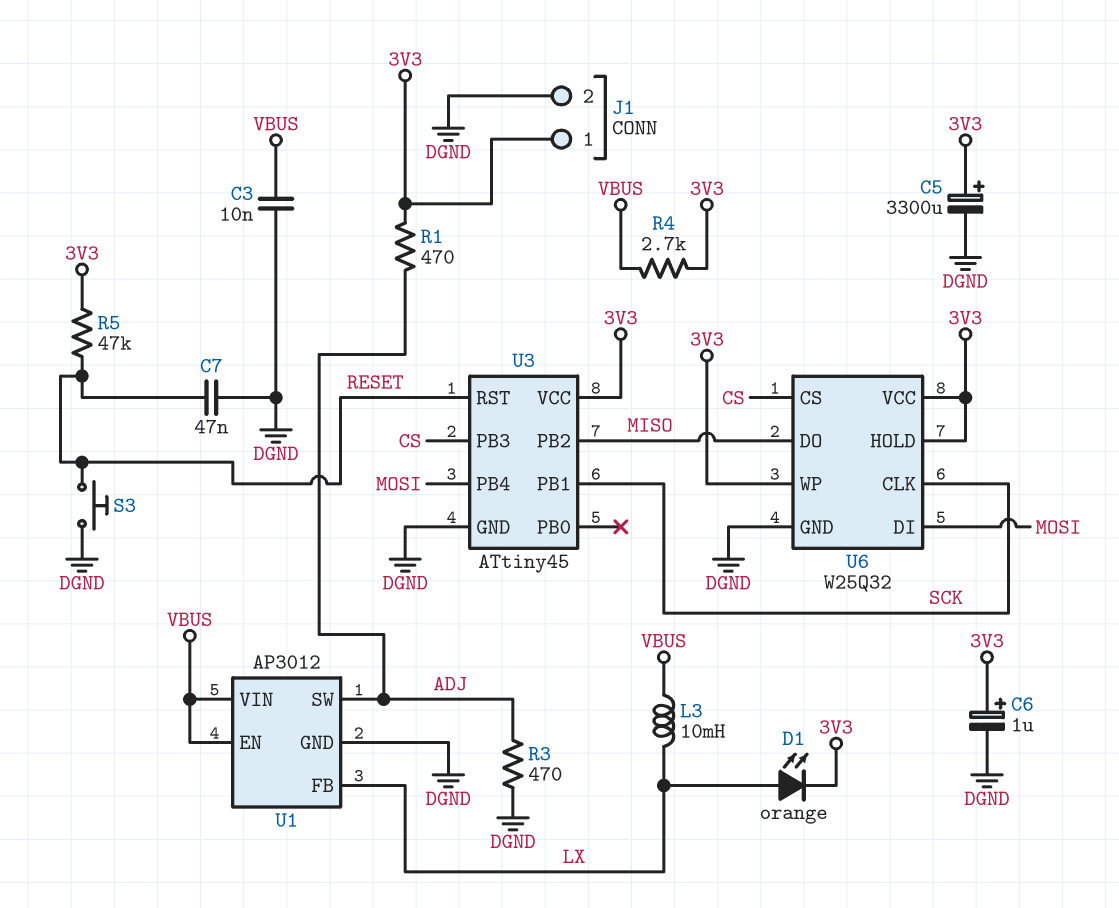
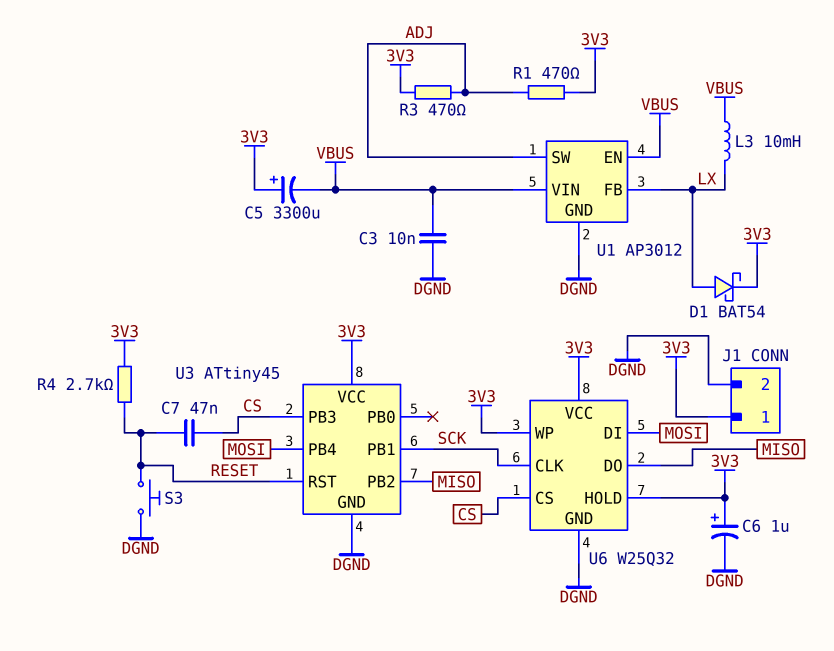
C5: 3300uF (plus 3V3, minus DGND) -> 3300uF (plus 3V3, minus VBUS)
C7: 47nF (DGND, RESET) -> 47nF (CS, RESET)
D1: LED orange (A LX, K 3V3) -> schottky BAT54 (A LX, K 3V3)
R3: 470 (ADJ, DGND) -> 470 (3V3, ADJ)
R4: 2.7k (3V3, VBUS) -> 2.7k (3V3, RESET)
R5: 47k (3V3, RESET) -> none

